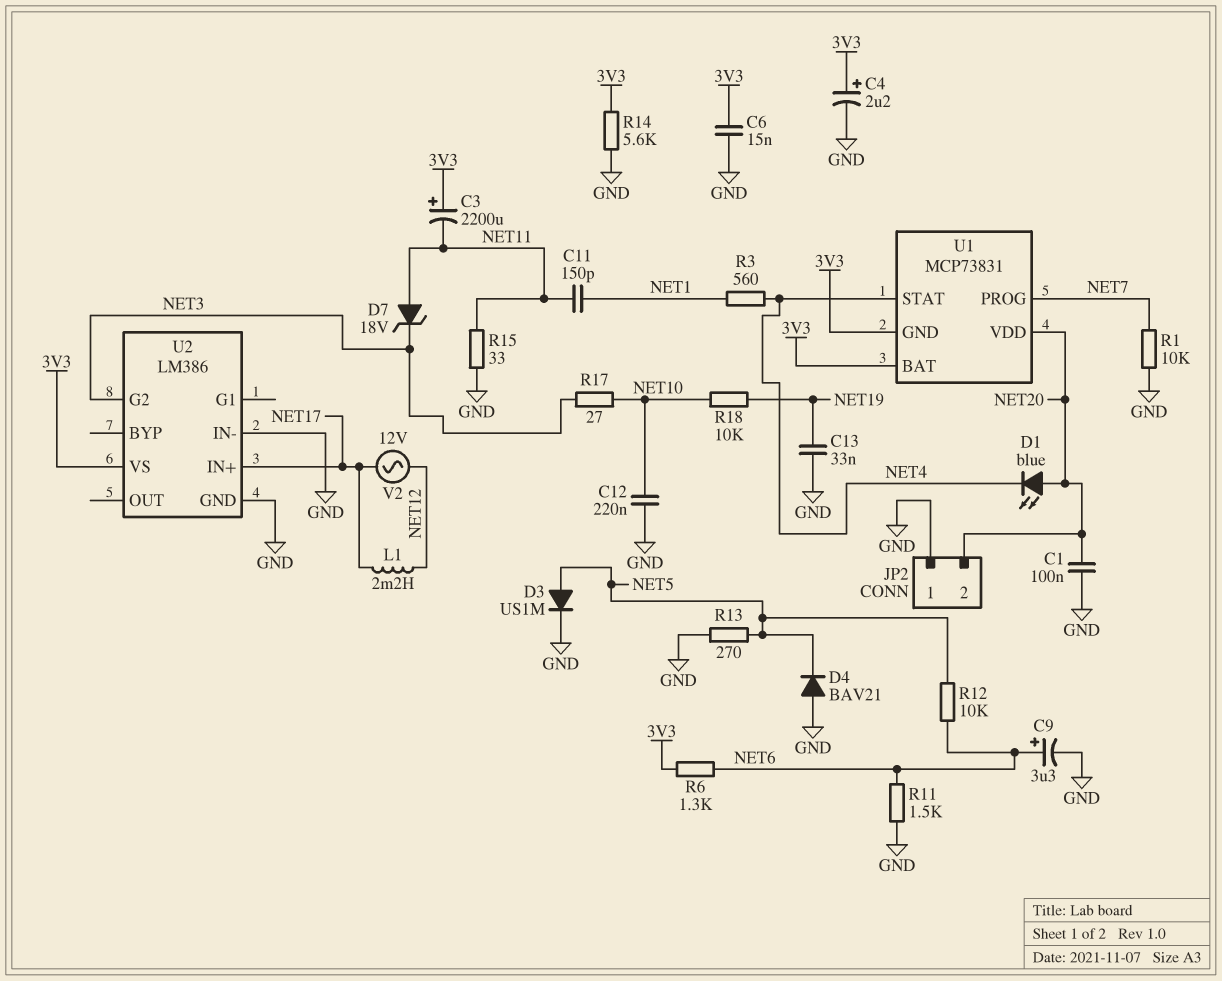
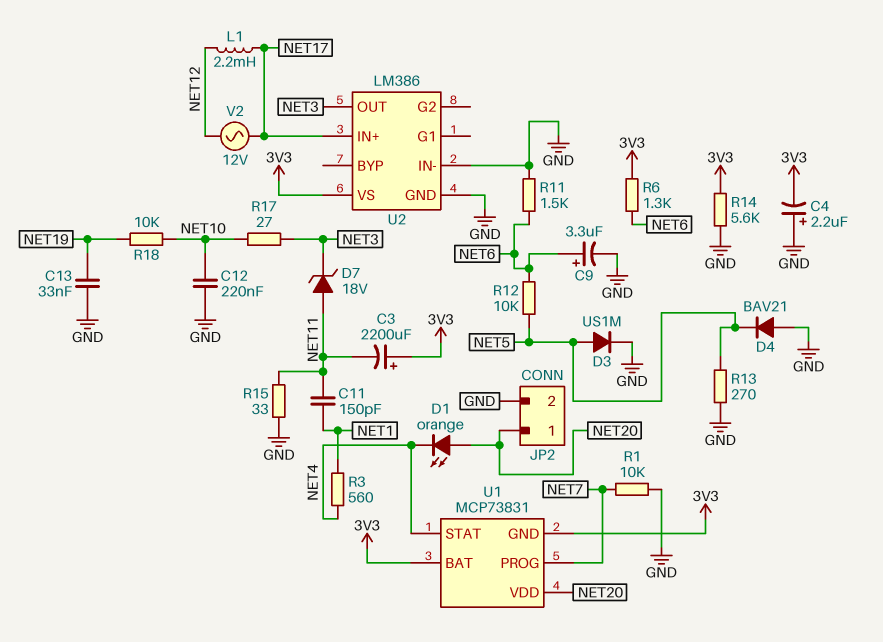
C1: 100nF (GND, NET20) -> none
C4: 2.2uF (plus 3V3, minus GND) -> 2.2uF (plus GND, minus 3V3)
C6: 15nF (3V3, GND) -> none
D1: LED blue (A NET20, K NET4) -> LED orange (A NET20, K NET4)
JP2 pin 1: GND -> NET20
JP2 pin 2: NET20 -> GND
U2 pin G2: NET3 -> none
U2 pin OUT: none -> NET3

